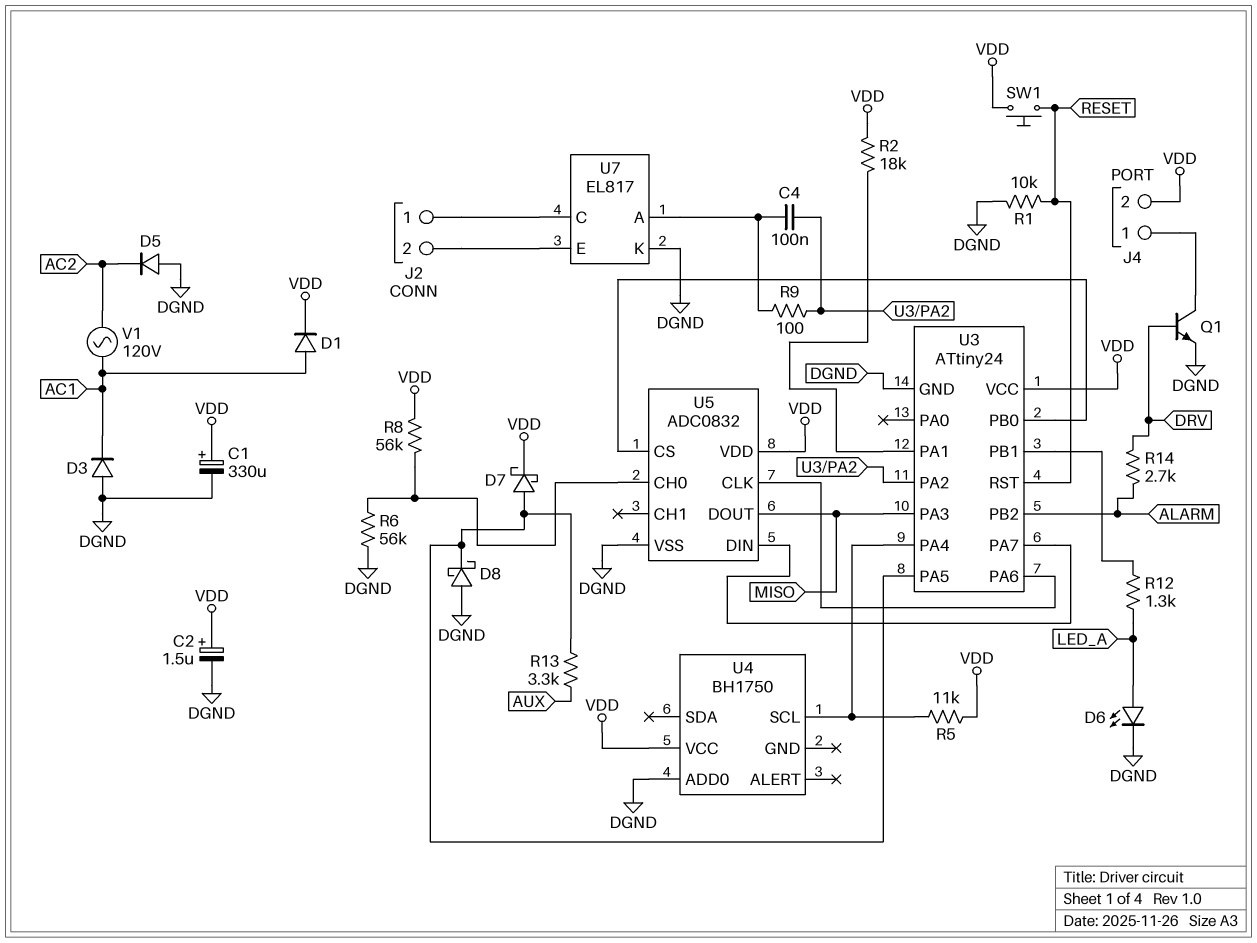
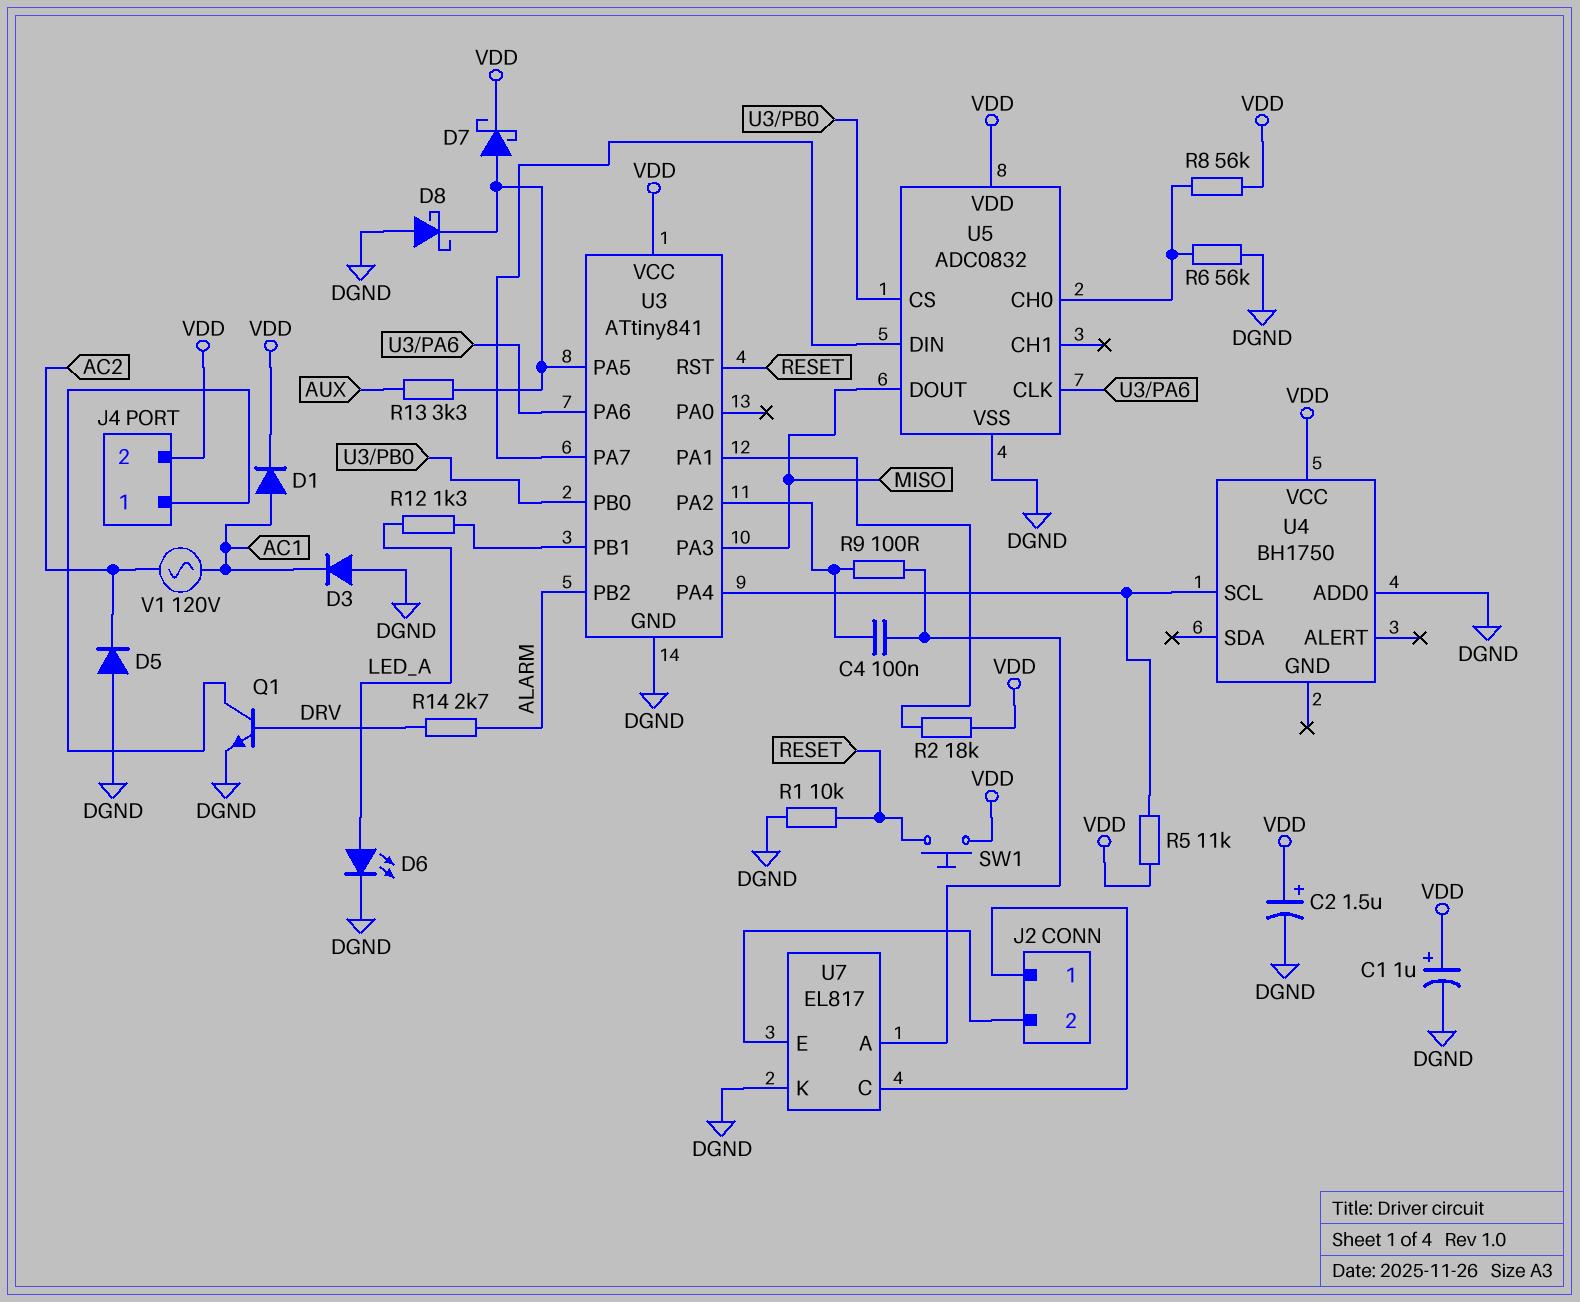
C1: 330uF (plus VDD, minus DGND) -> 1uF (plus VDD, minus DGND)
U3: ATtiny24 -> ATtiny841

